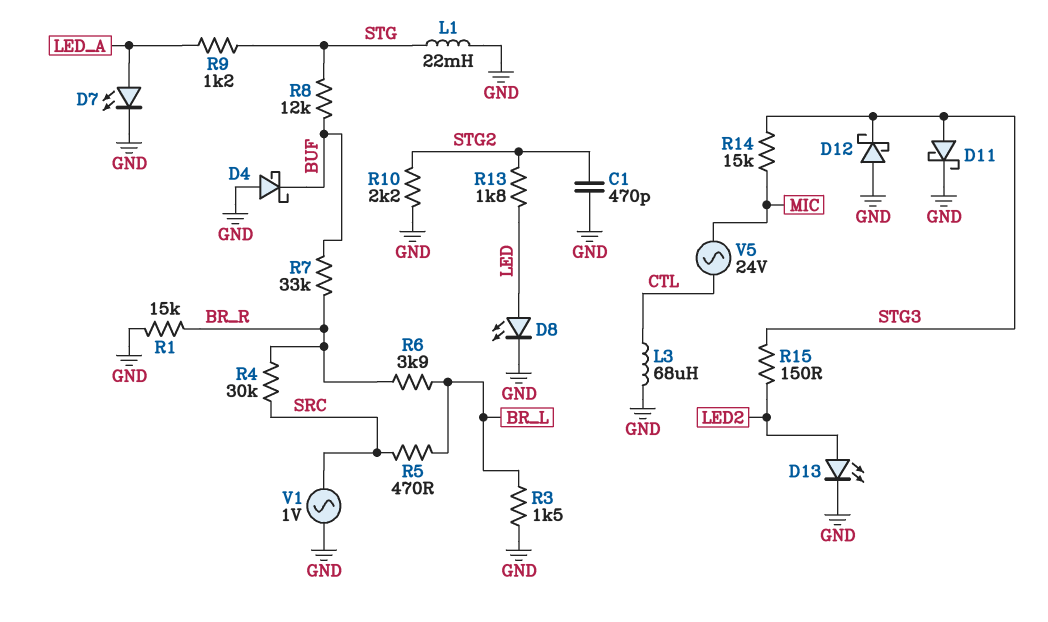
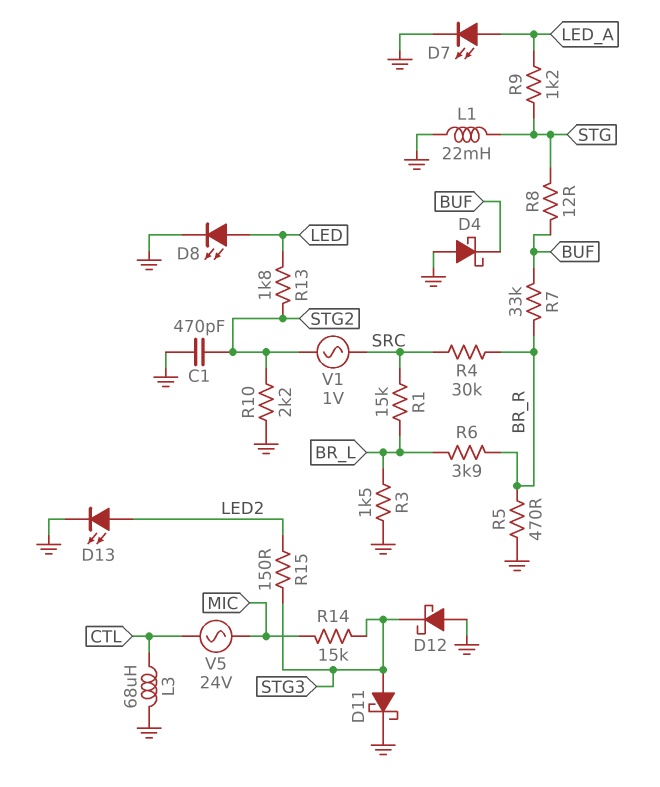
R1: 15k (BR_R, GND) -> 15k (BR_L, SRC)
R5: 470 (BR_L, SRC) -> 470 (BR_R, GND)
R8: 12k (BUF, STG) -> 12 (BUF, STG)
V1: AC 1V (GND, SRC) -> AC 1V (SRC, STG2)

